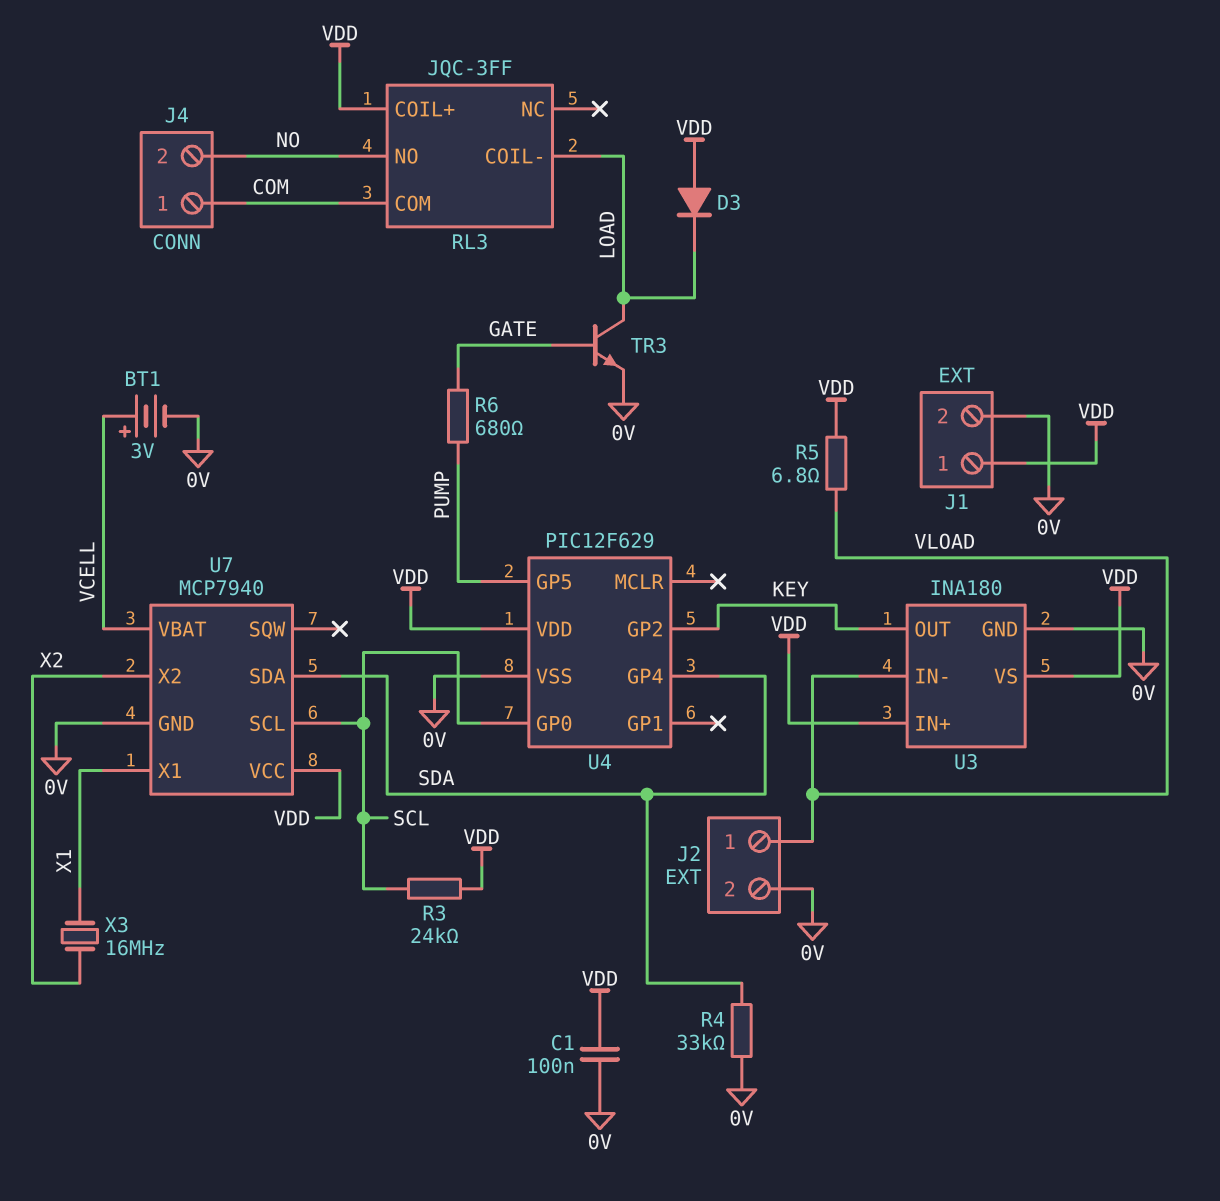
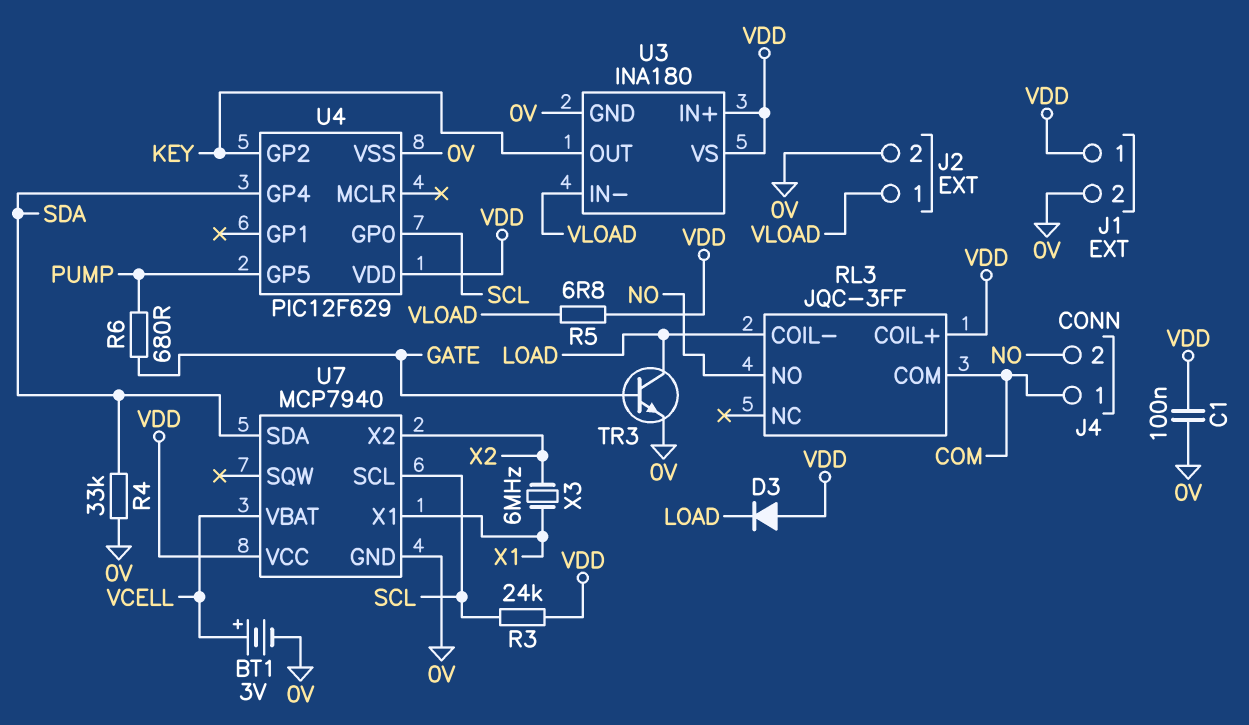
X3: 16MHz (X1, X2) -> 6MHz (X1, X2)

